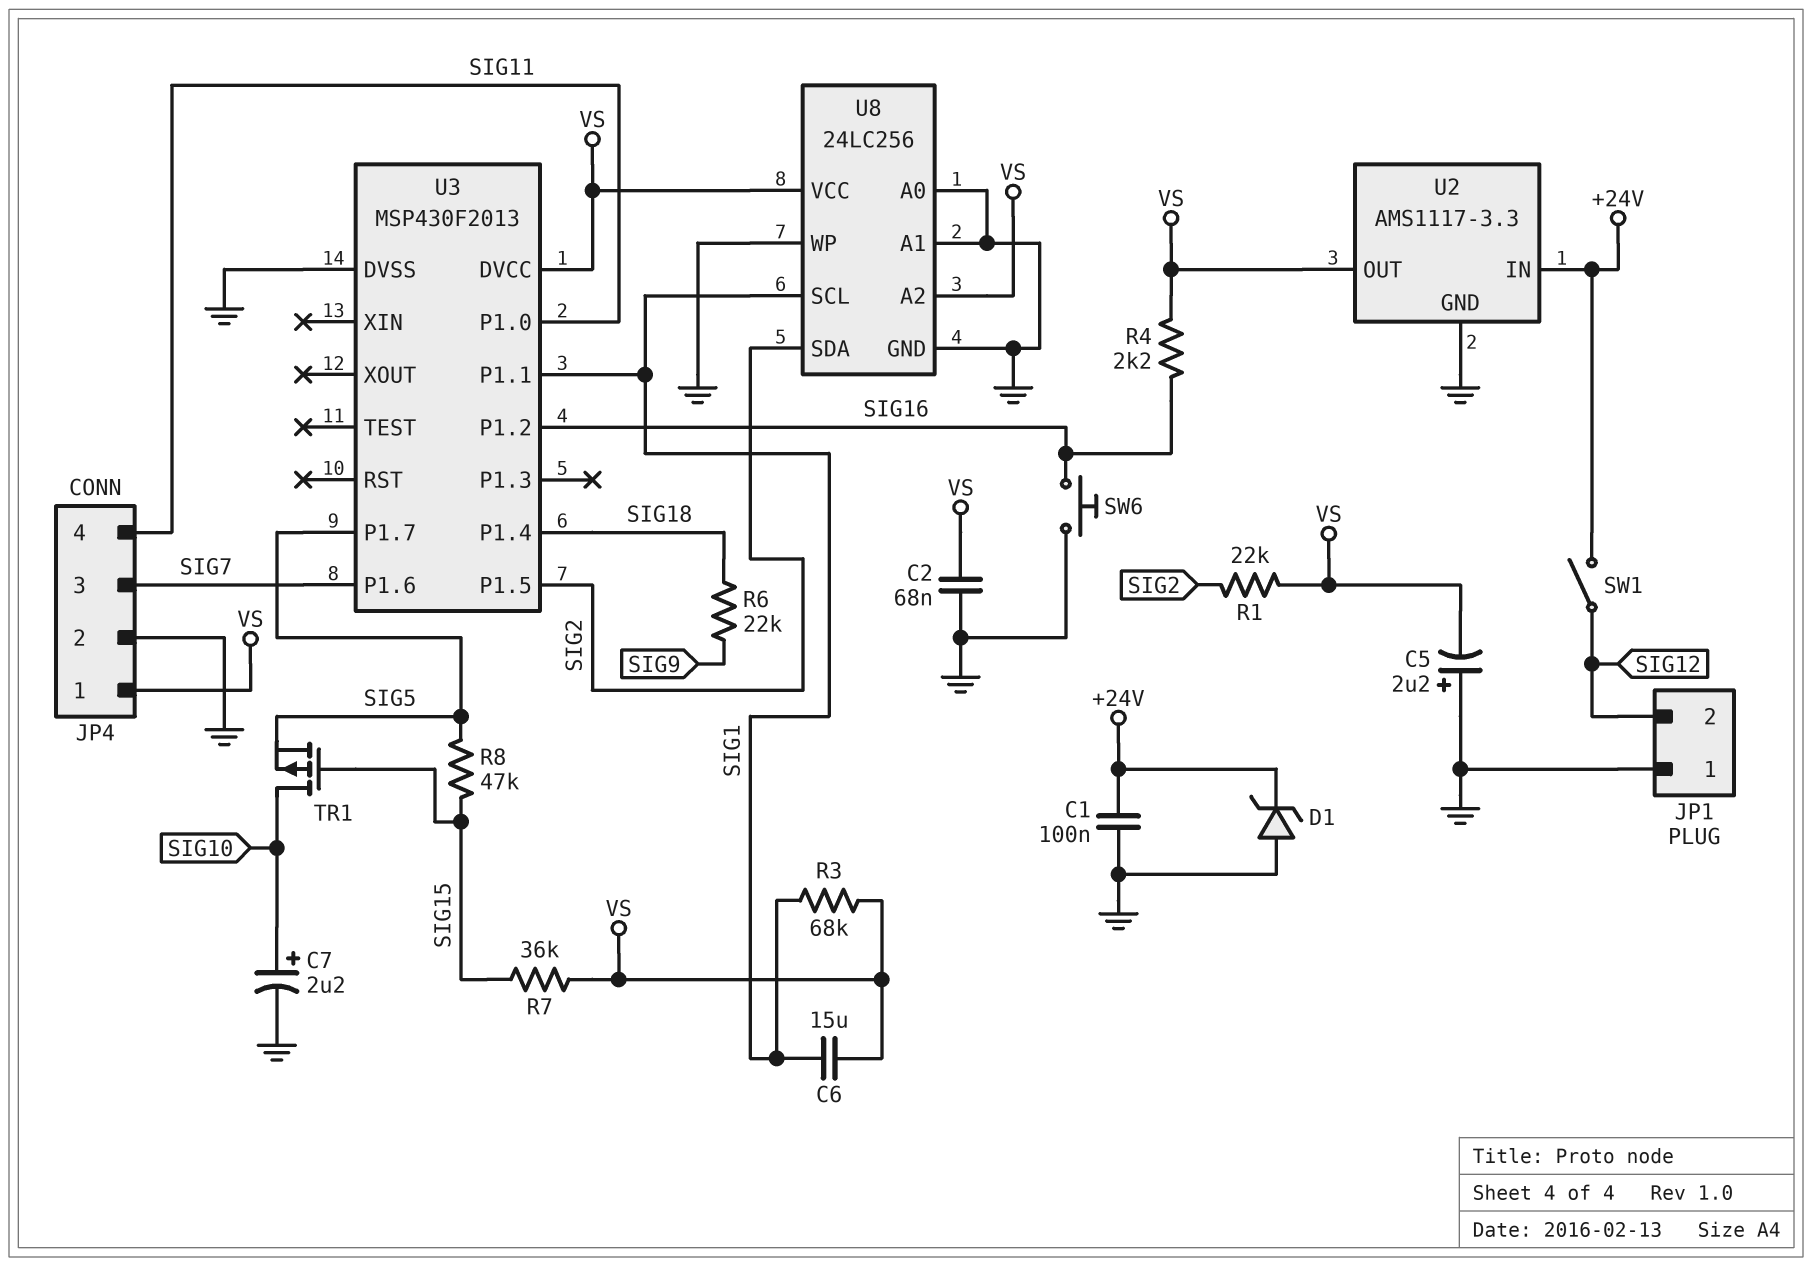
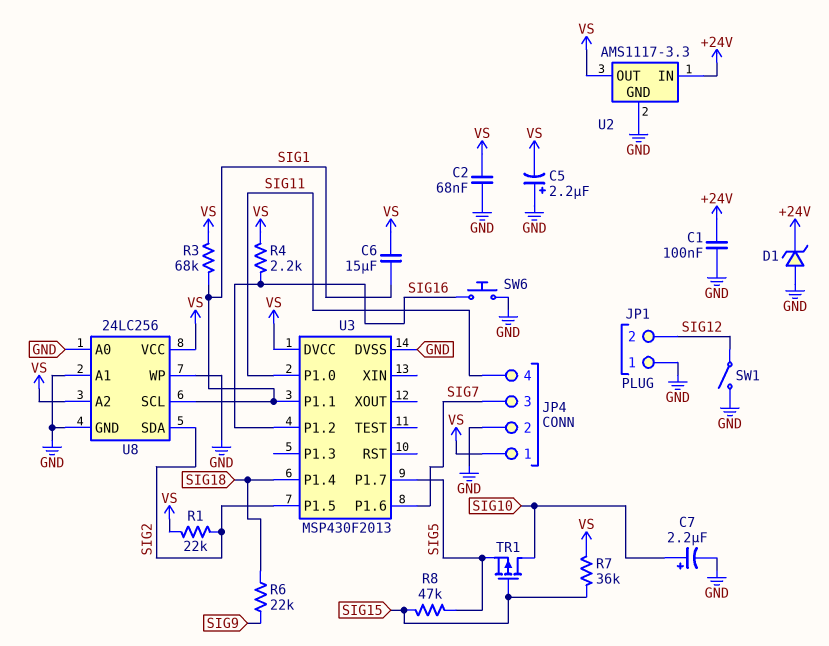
SW1: switch (+24V, SIG12) -> switch (GND, SIG12)

